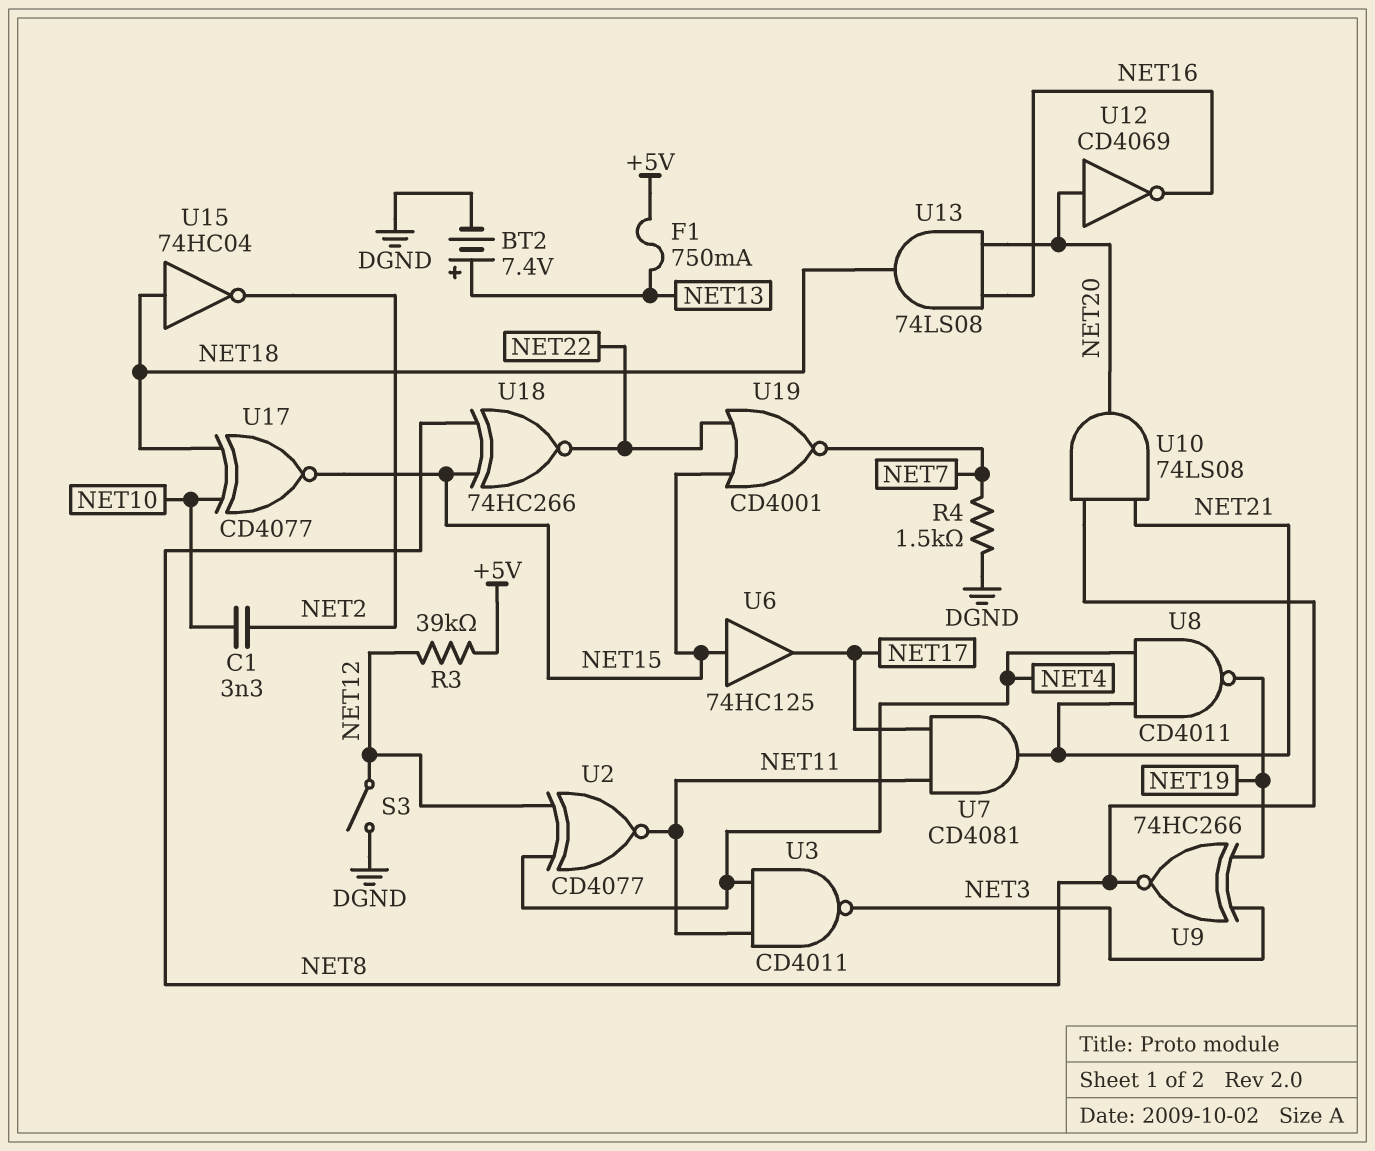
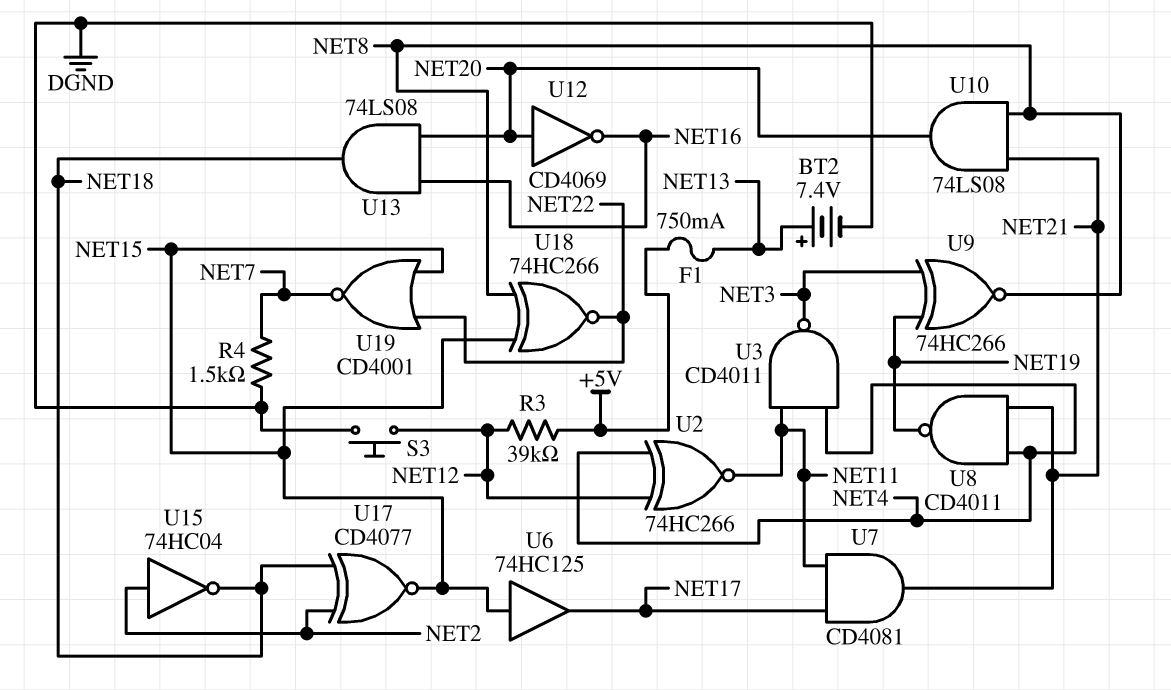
C1: 3.3nF (NET2, NET10) -> none
S3: switch (DGND, NET12) -> button (DGND, NET12)
U2: XNOR CD4077 (in NET4, in NET12, out NET11) -> XNOR 74HC266 (in NET4, in NET12, out NET11)
U15: NOT 74HC04 (in NET18, out NET2) -> NOT 74HC04 (in NET2, out NET18)
U17: XNOR CD4077 (in NET10, in NET18, out NET15) -> XNOR CD4077 (in NET2, in NET18, out NET15)

